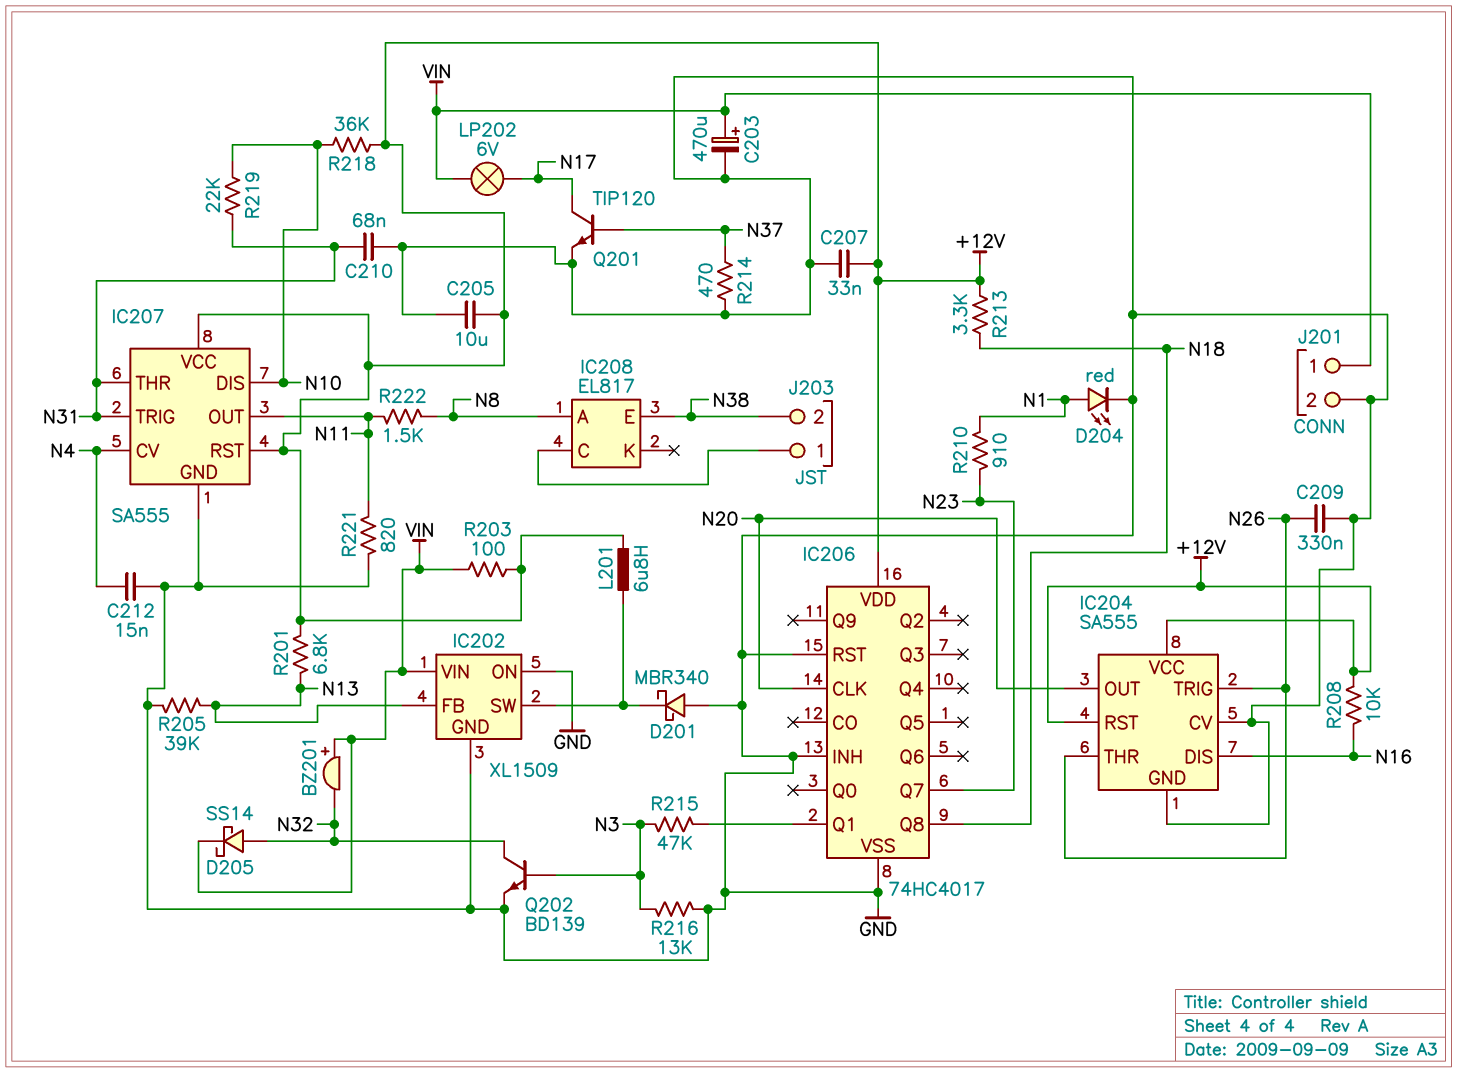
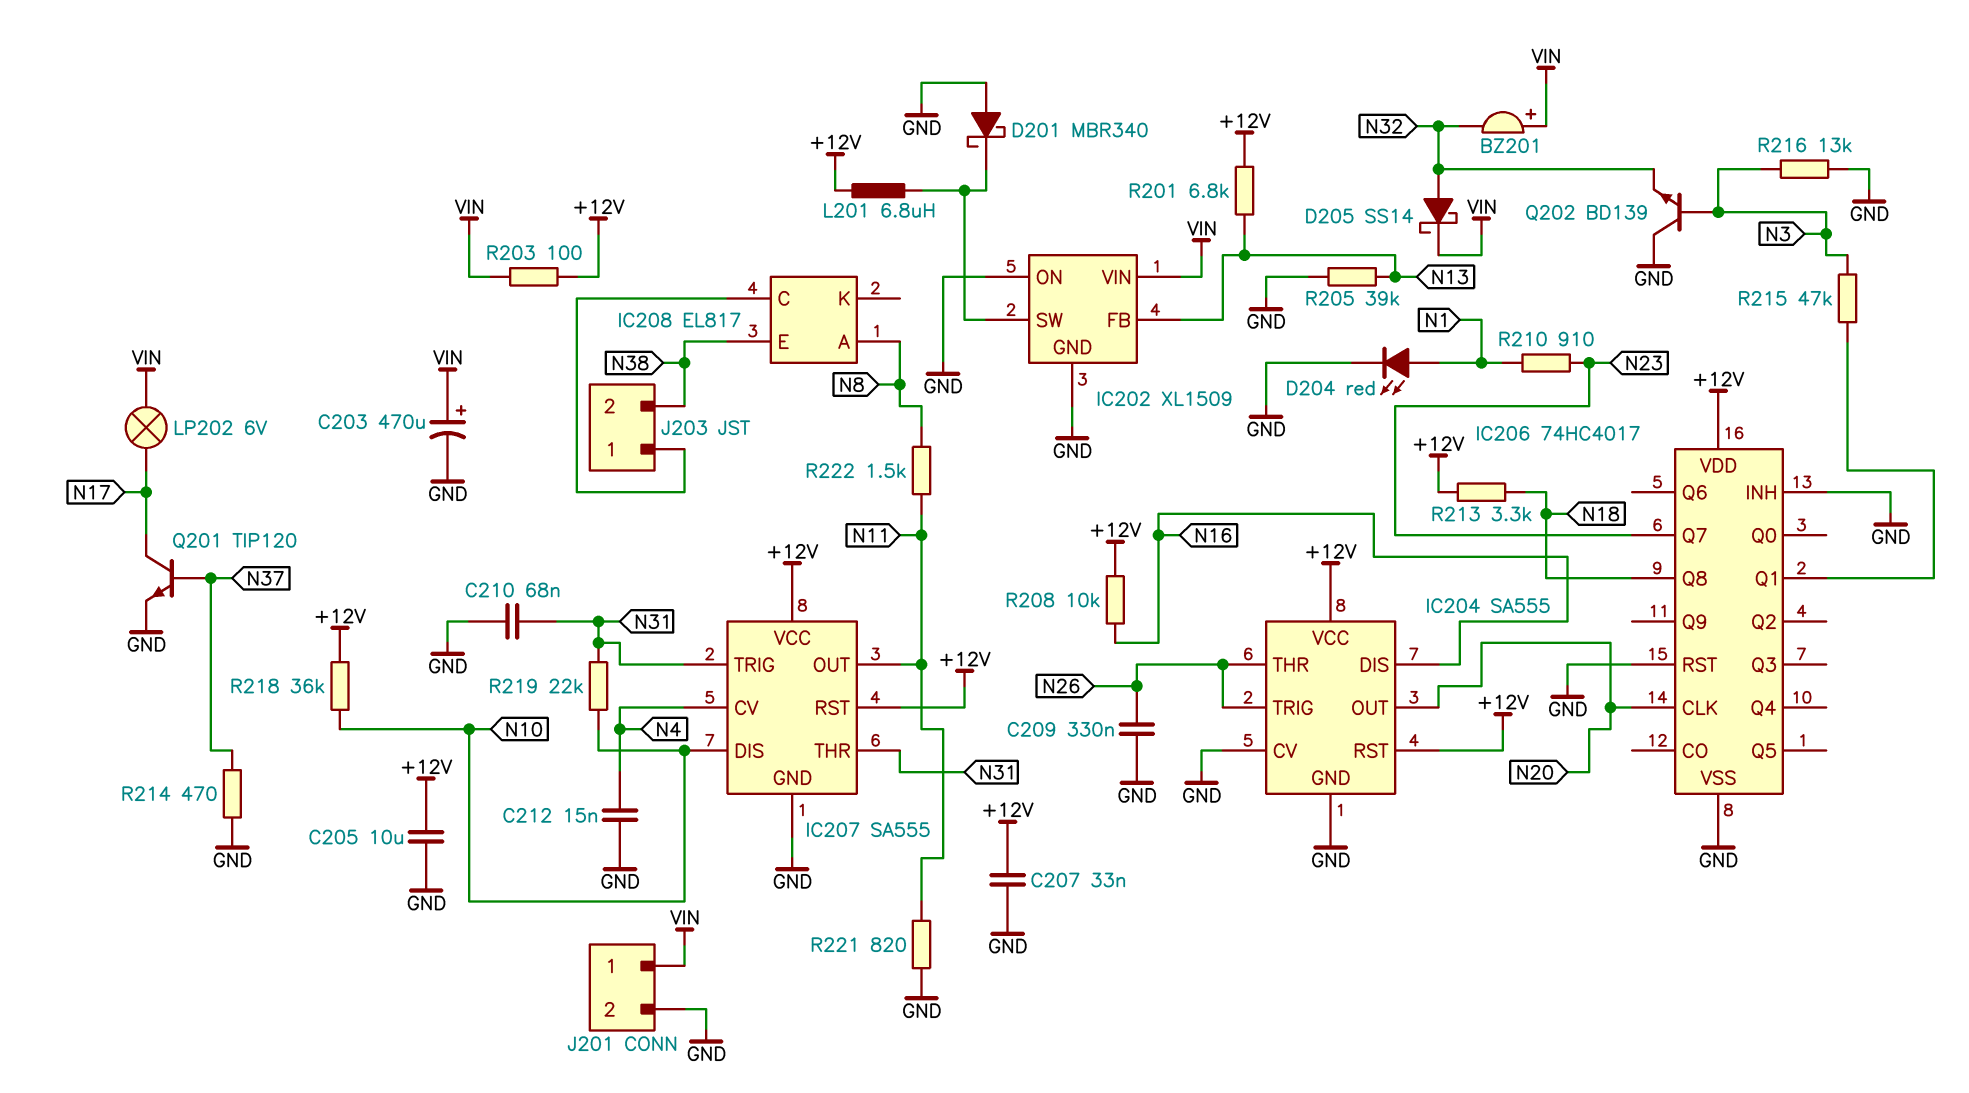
Q202: NPN BD139 (B N3, C N32, E GND) -> NPN BD139 (B N3, C GND, E N32)

